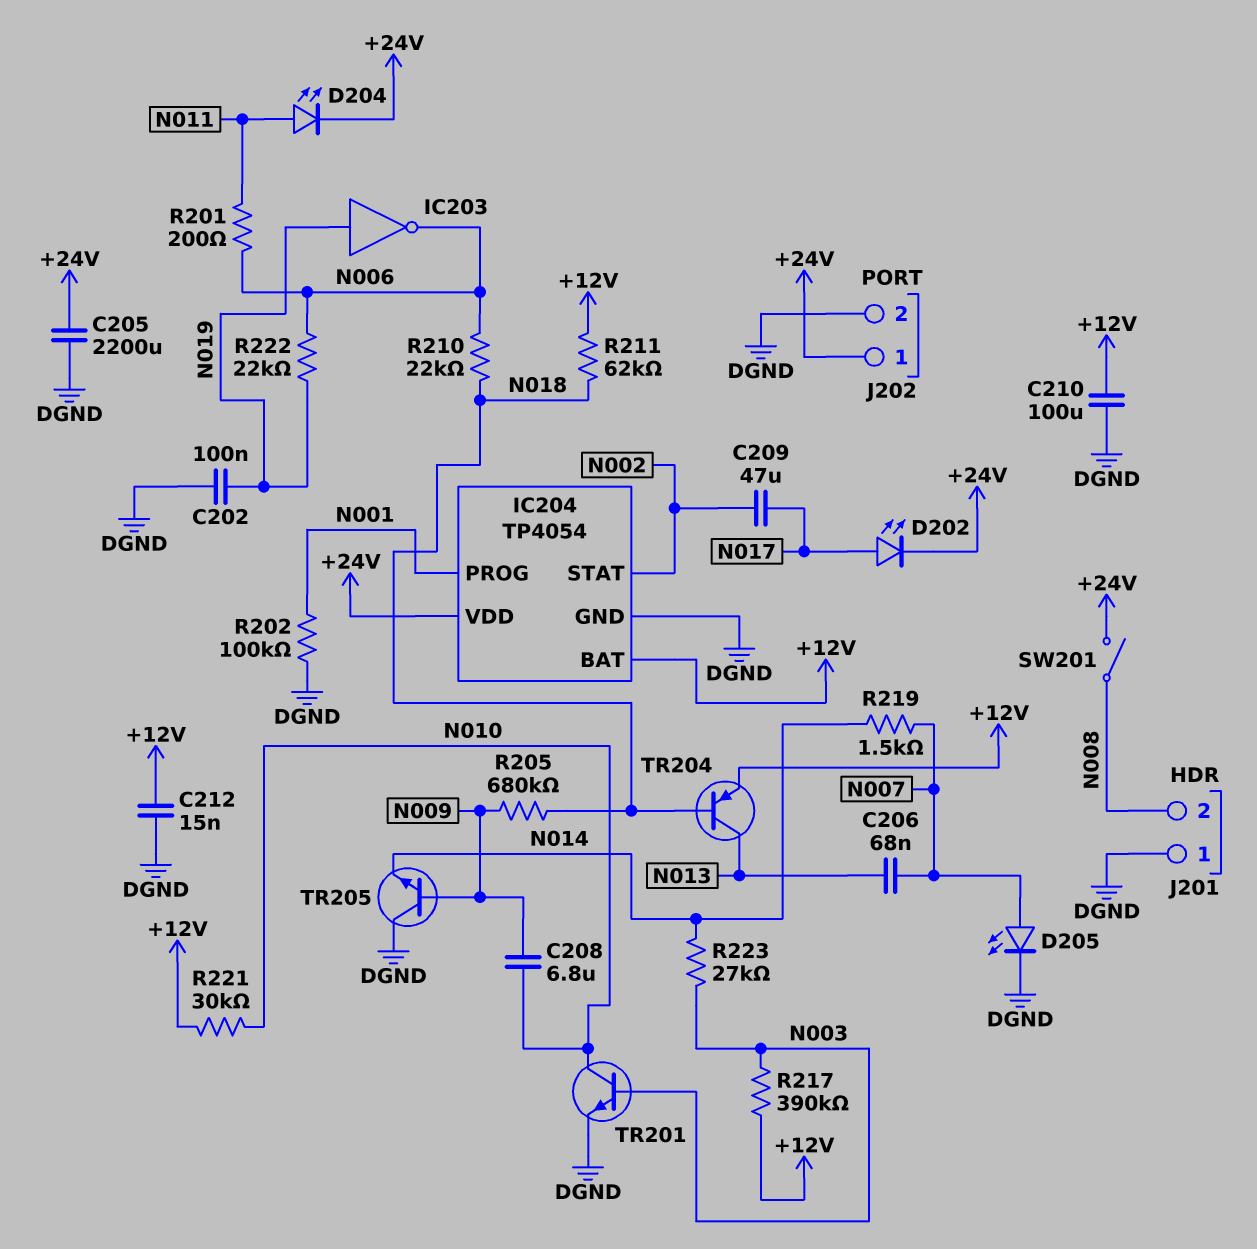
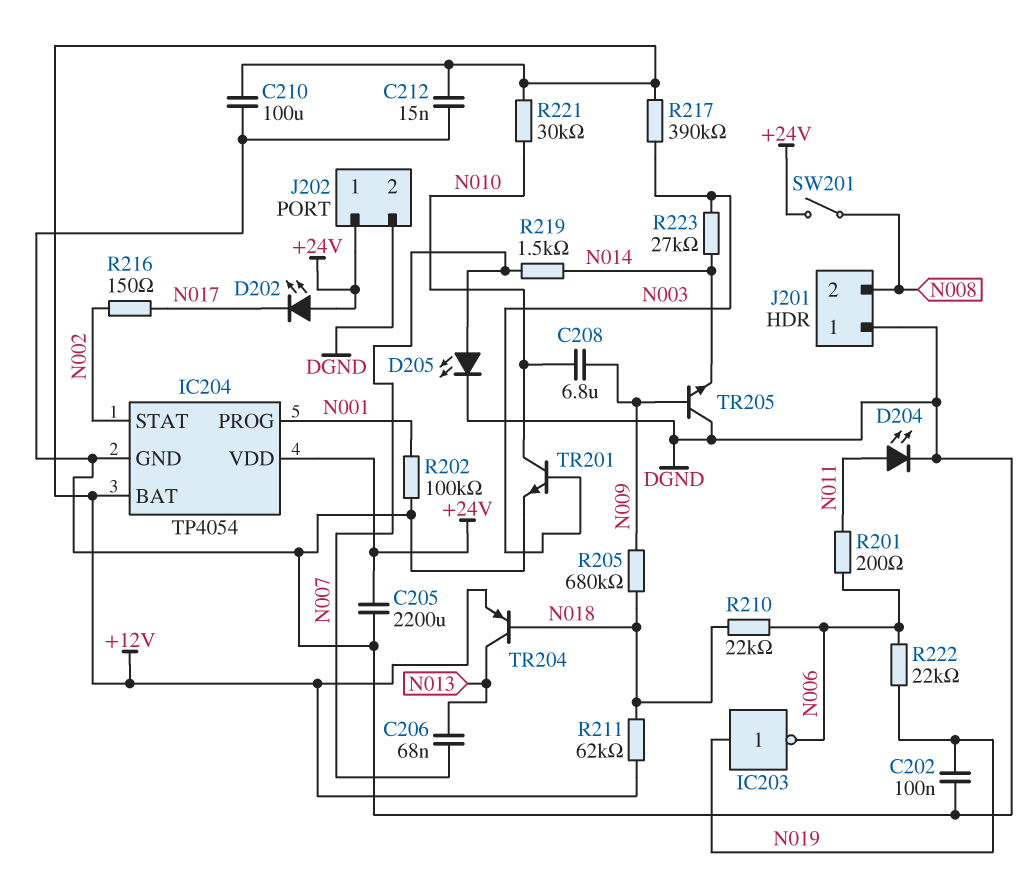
C209: 47uF (N002, N017) -> none
D202: LED (A N017, K +24V) -> LED (A +24V, K N017)
D204: LED (A N011, K +24V) -> LED (A N011, K DGND)
R216: none -> 150 (N002, N017)

